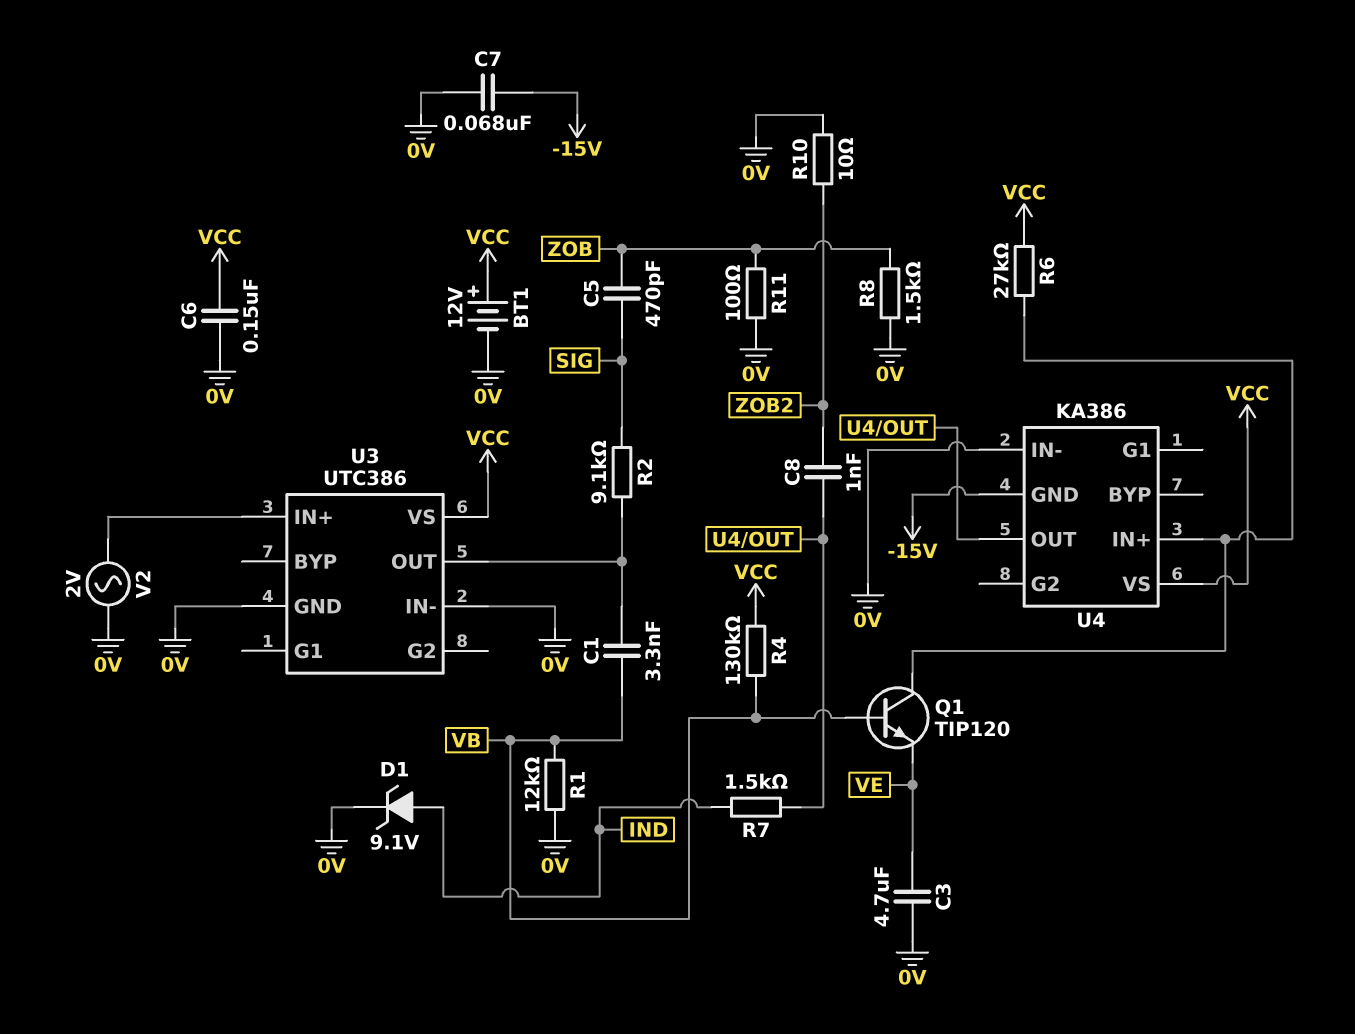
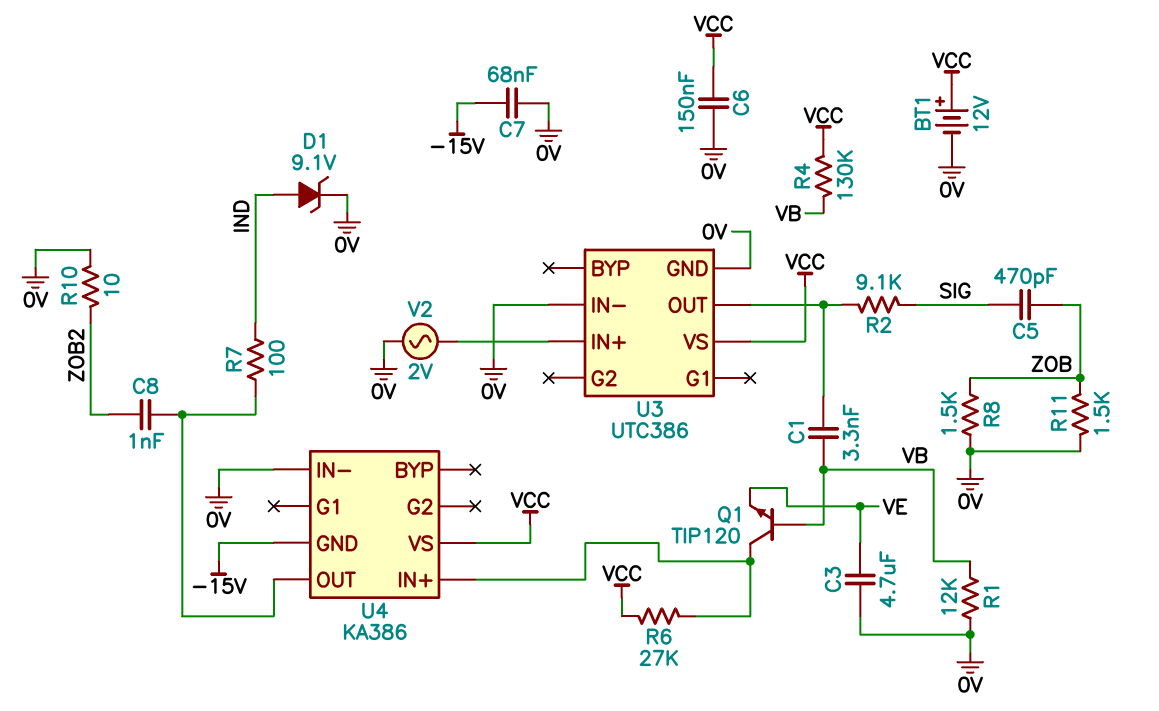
R7: 1.5k (IND, U4/OUT) -> 100 (IND, U4/OUT)
R11: 100 (0V, ZOB) -> 1.5k (0V, ZOB)

